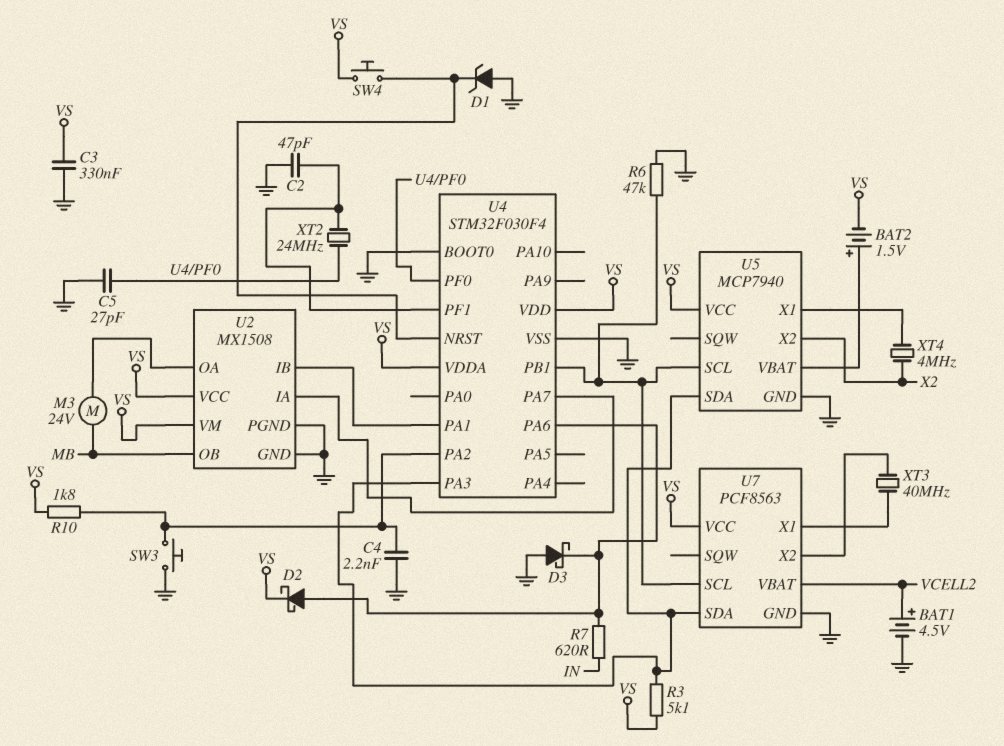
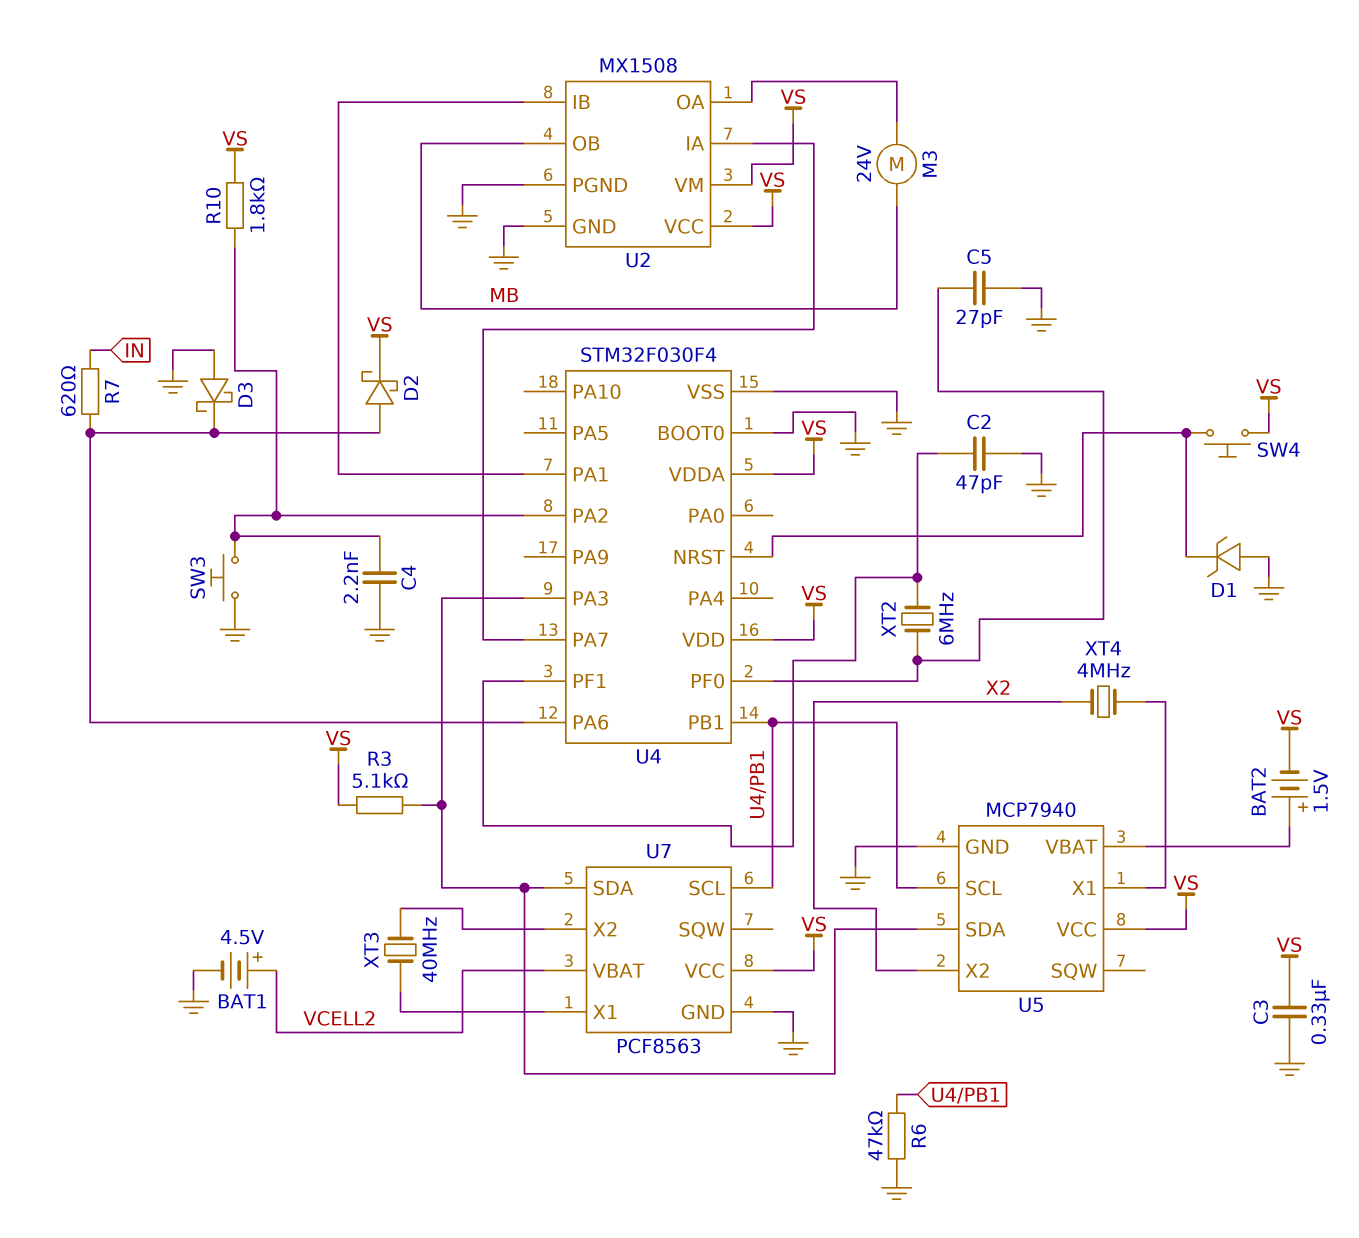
XT2: 24MHz (U4/PF0, U4/PF1) -> 6MHz (U4/PF0, U4/PF1)

